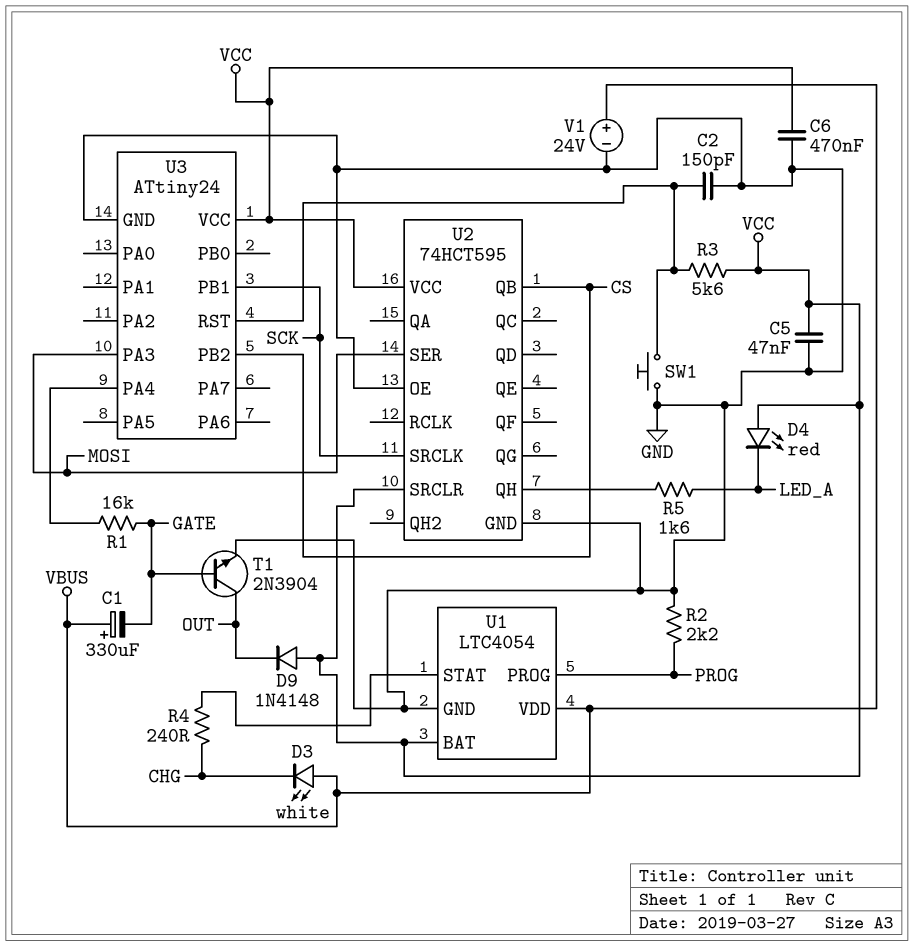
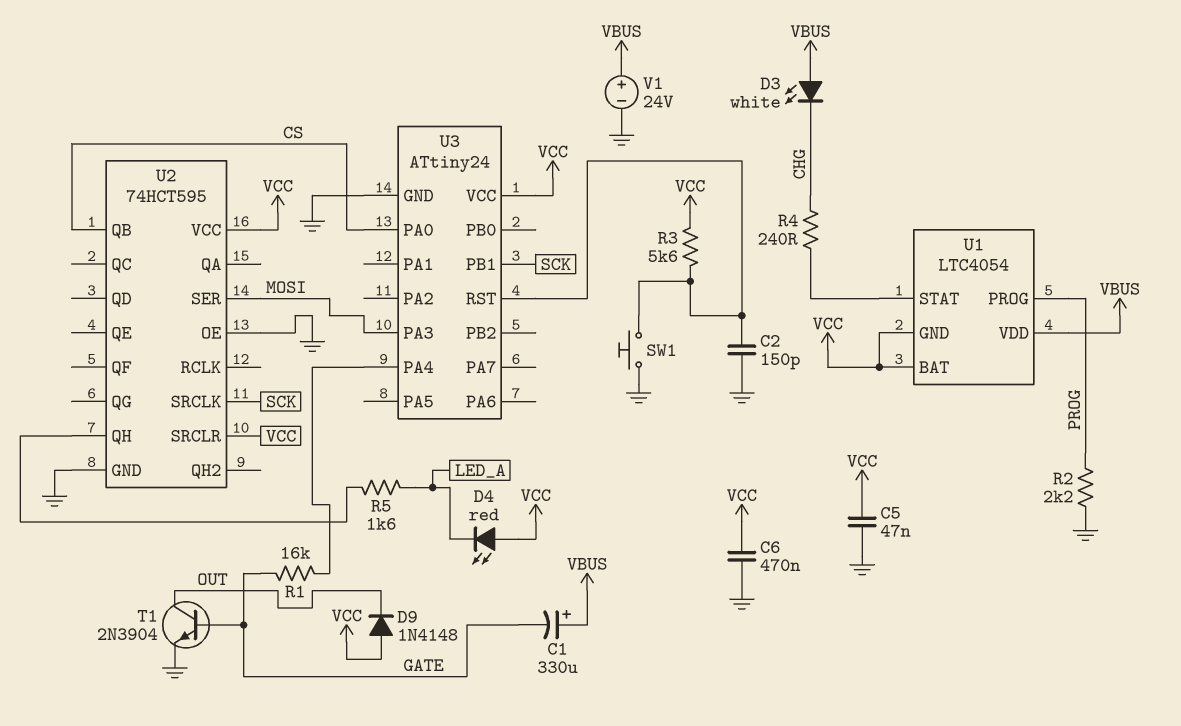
U1 pin GND: GND -> VCC
U3 pin PA0: none -> CS
U3 pin PB2: CS -> none

